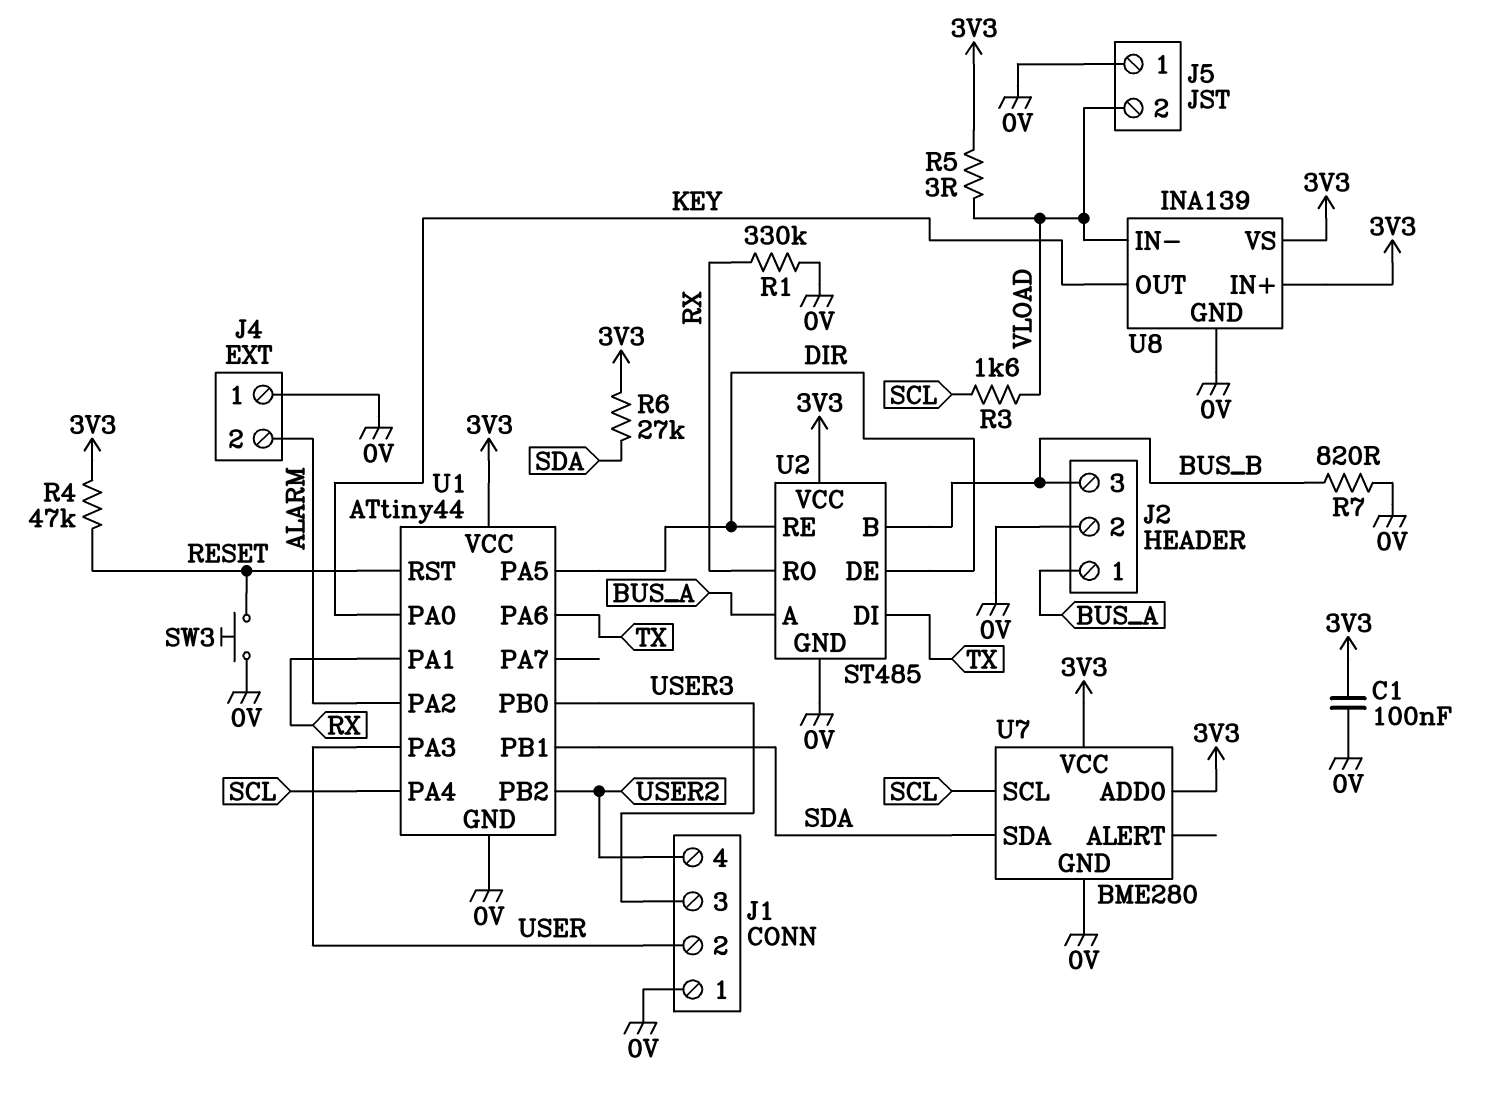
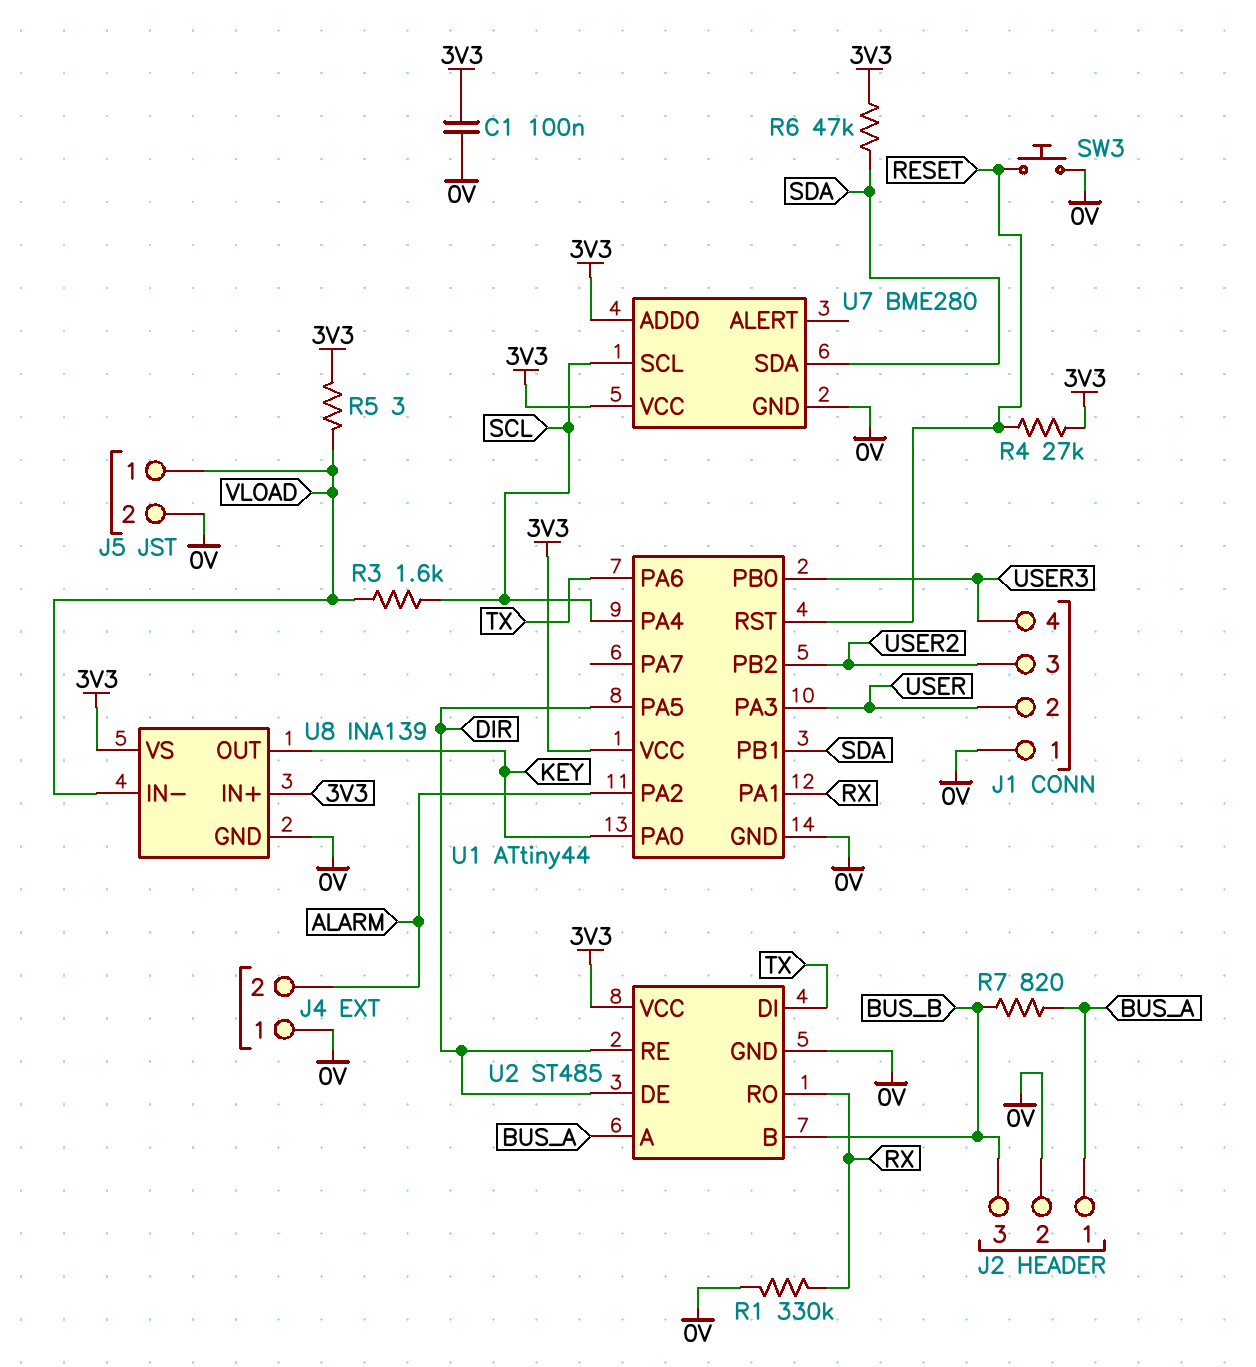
J1 pin 3: USER3 -> USER2
J1 pin 4: USER2 -> USER3
J5 pin 1: 0V -> VLOAD
J5 pin 2: VLOAD -> 0V
R4: 47k (3V3, RESET) -> 27k (3V3, RESET)
R6: 27k (3V3, SDA) -> 47k (3V3, SDA)
R7: 820 (0V, BUS_B) -> 820 (BUS_A, BUS_B)

